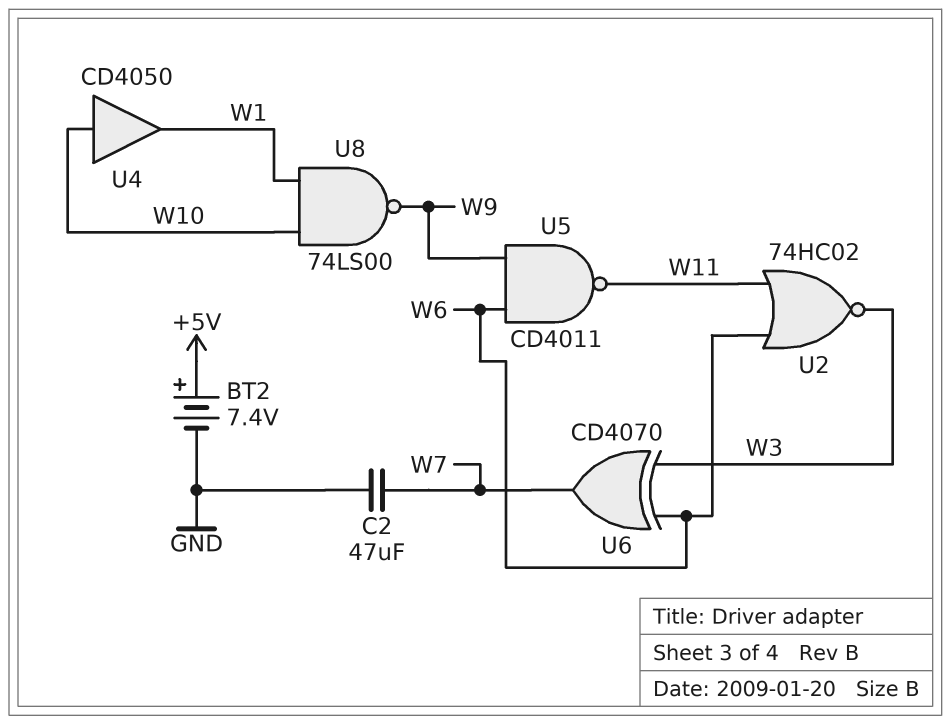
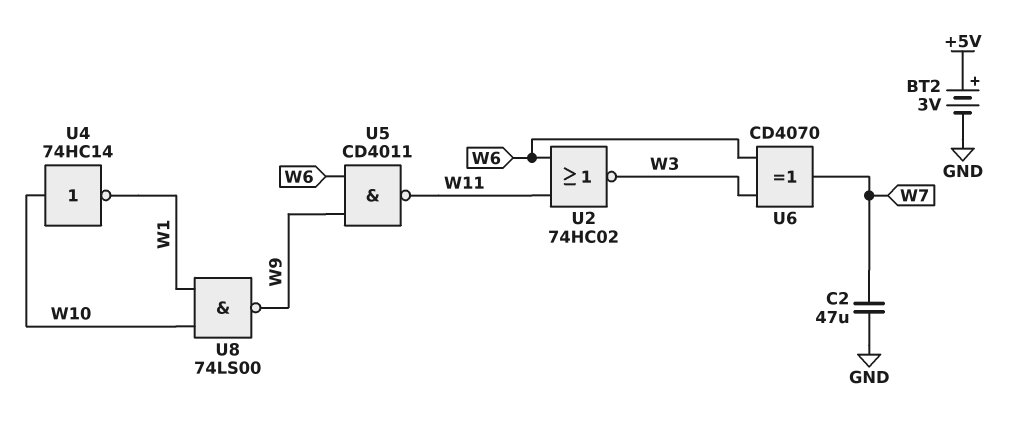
BT2: 7.4V (plus +5V, minus GND) -> 3V (plus +5V, minus GND)
U4: buffer CD4050 (in W10, out W1) -> NOT 74HC14 (in W10, out W1)

